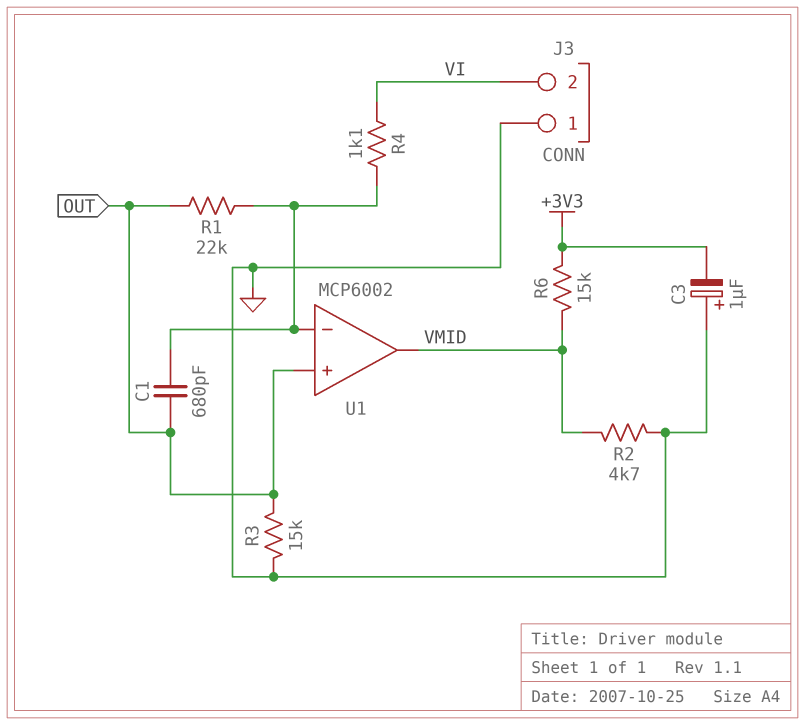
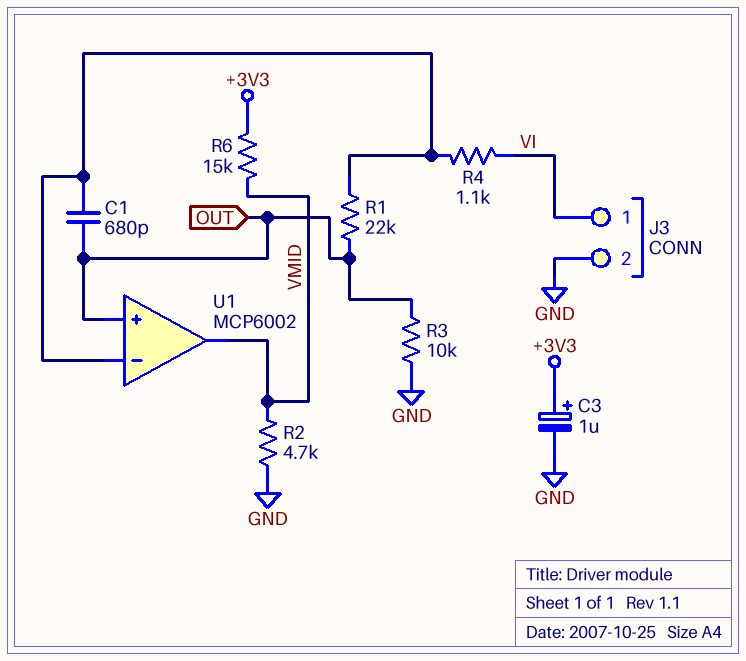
C3: 1uF (plus GND, minus +3V3) -> 1uF (plus +3V3, minus GND)
J3 pin 1: GND -> VI
J3 pin 2: VI -> GND
R3: 15k (GND, OUT) -> 10k (GND, OUT)

